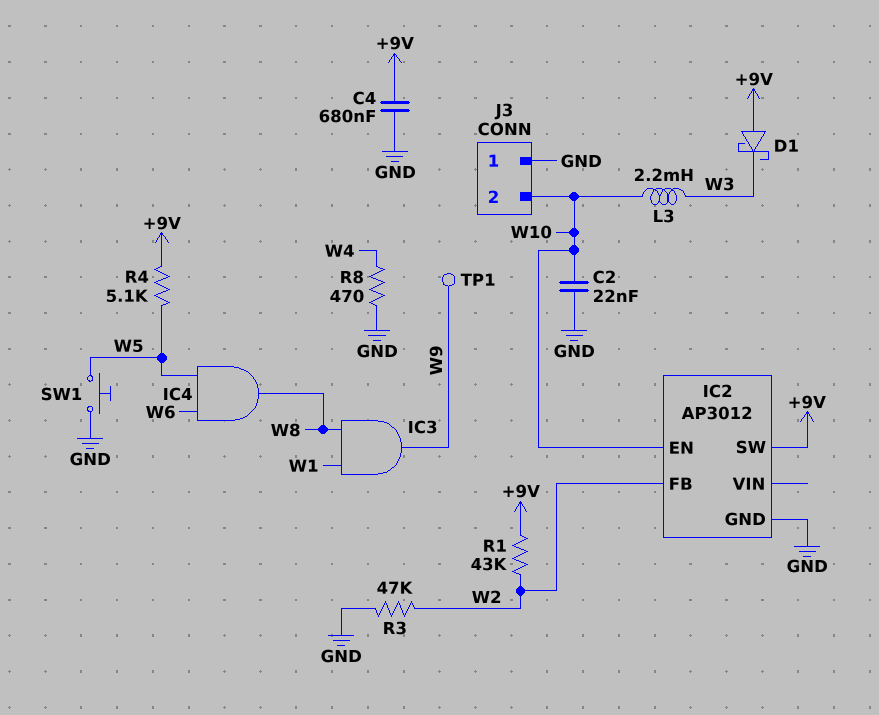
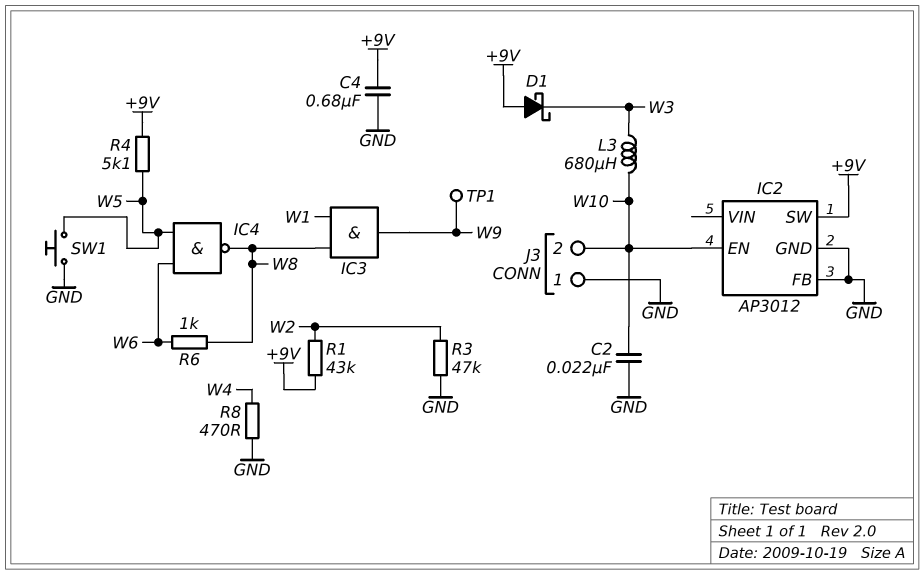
IC2 pin FB: W2 -> GND
IC4: AND (in W5, in W6, out W8) -> NAND (in W5, in W6, out W8)
L3: 2.2mH (W3, W10) -> 680uH (W3, W10)
R6: none -> 1k (W6, W8)

